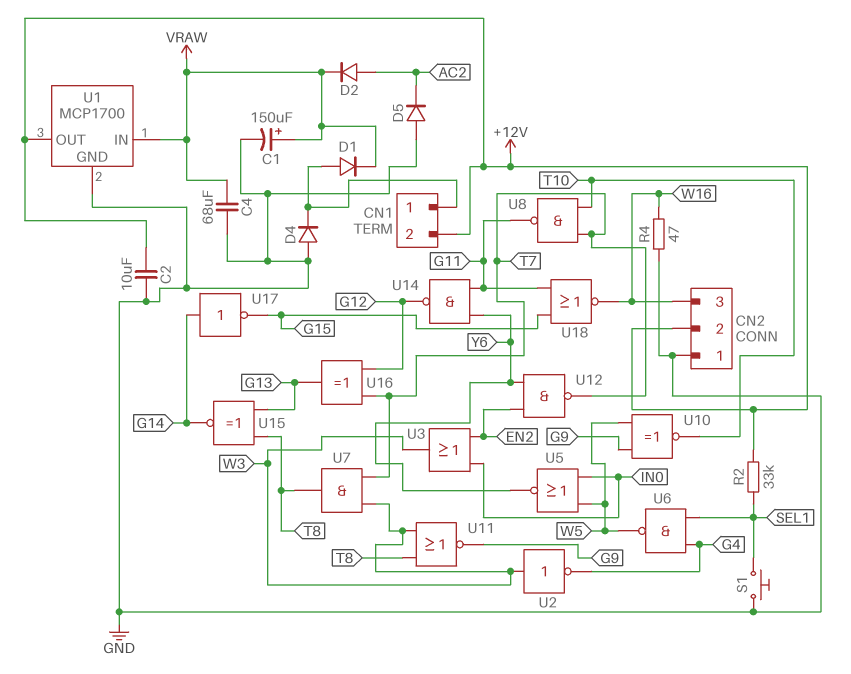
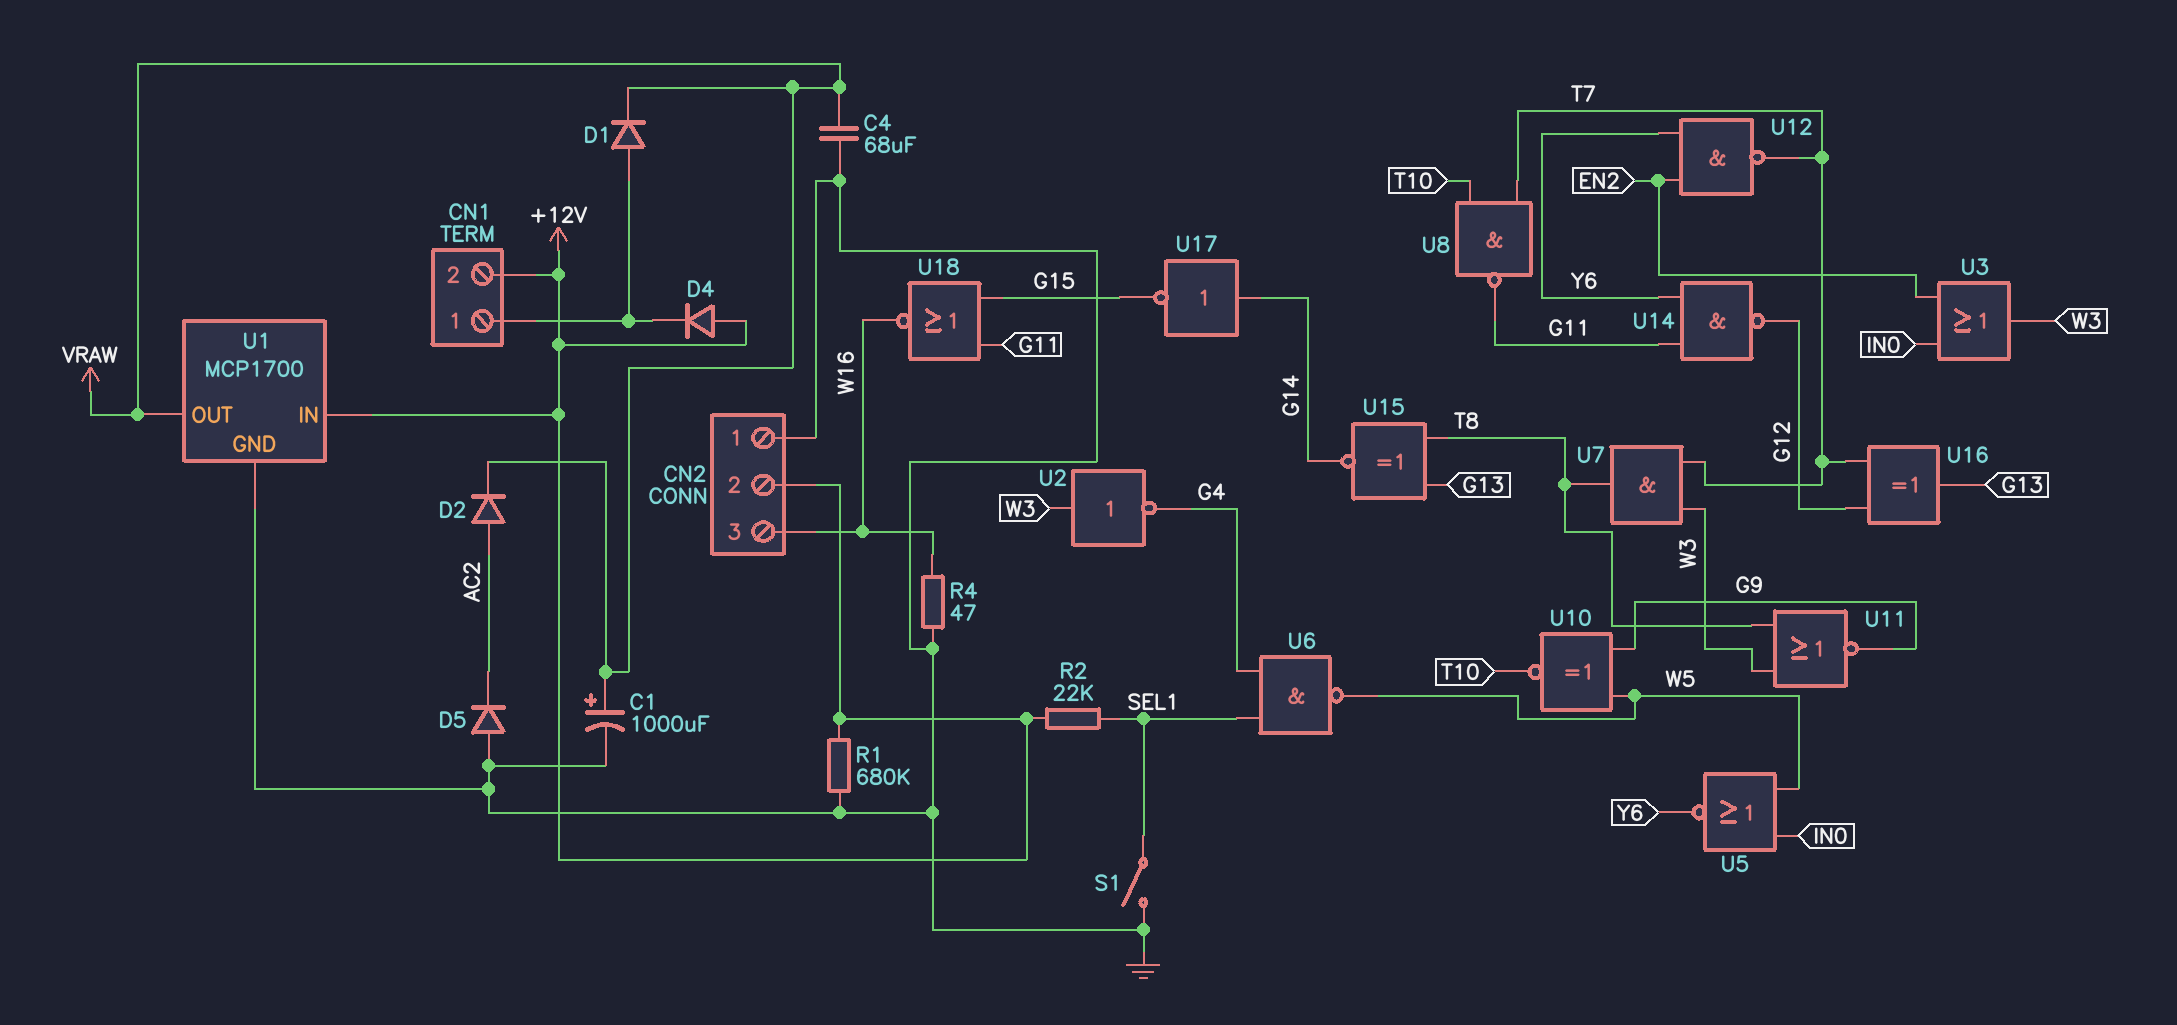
C1: 150uF (plus VRAW, minus GND) -> 1000uF (plus VRAW, minus GND)
C2: 10uF (+12V, GND) -> none
D4: diode (A GND, K CN1/1) -> diode (A +12V, K CN1/1)
R1: none -> 680k (+12V, GND)
R2: 33k (+12V, SEL1) -> 22k (+12V, SEL1)
S1: button (GND, SEL1) -> switch (GND, SEL1)
U1 pin IN: VRAW -> +12V
U1 pin OUT: +12V -> VRAW

